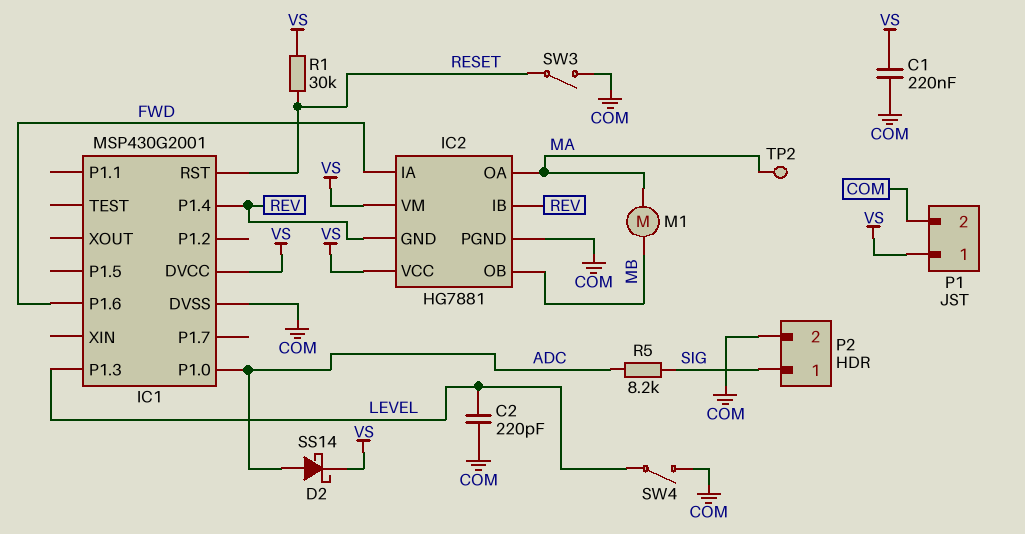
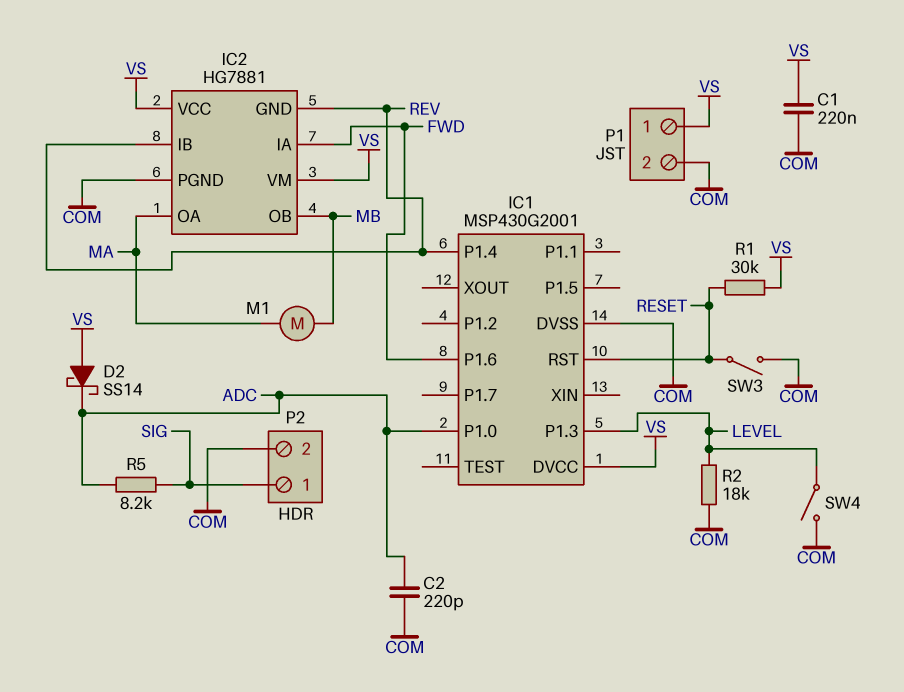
C2: 220pF (COM, LEVEL) -> 220pF (ADC, COM)
D2: schottky SS14 (A ADC, K VS) -> schottky SS14 (A VS, K ADC)
R2: none -> 18k (COM, LEVEL)
TP2: test point (MA) -> none

